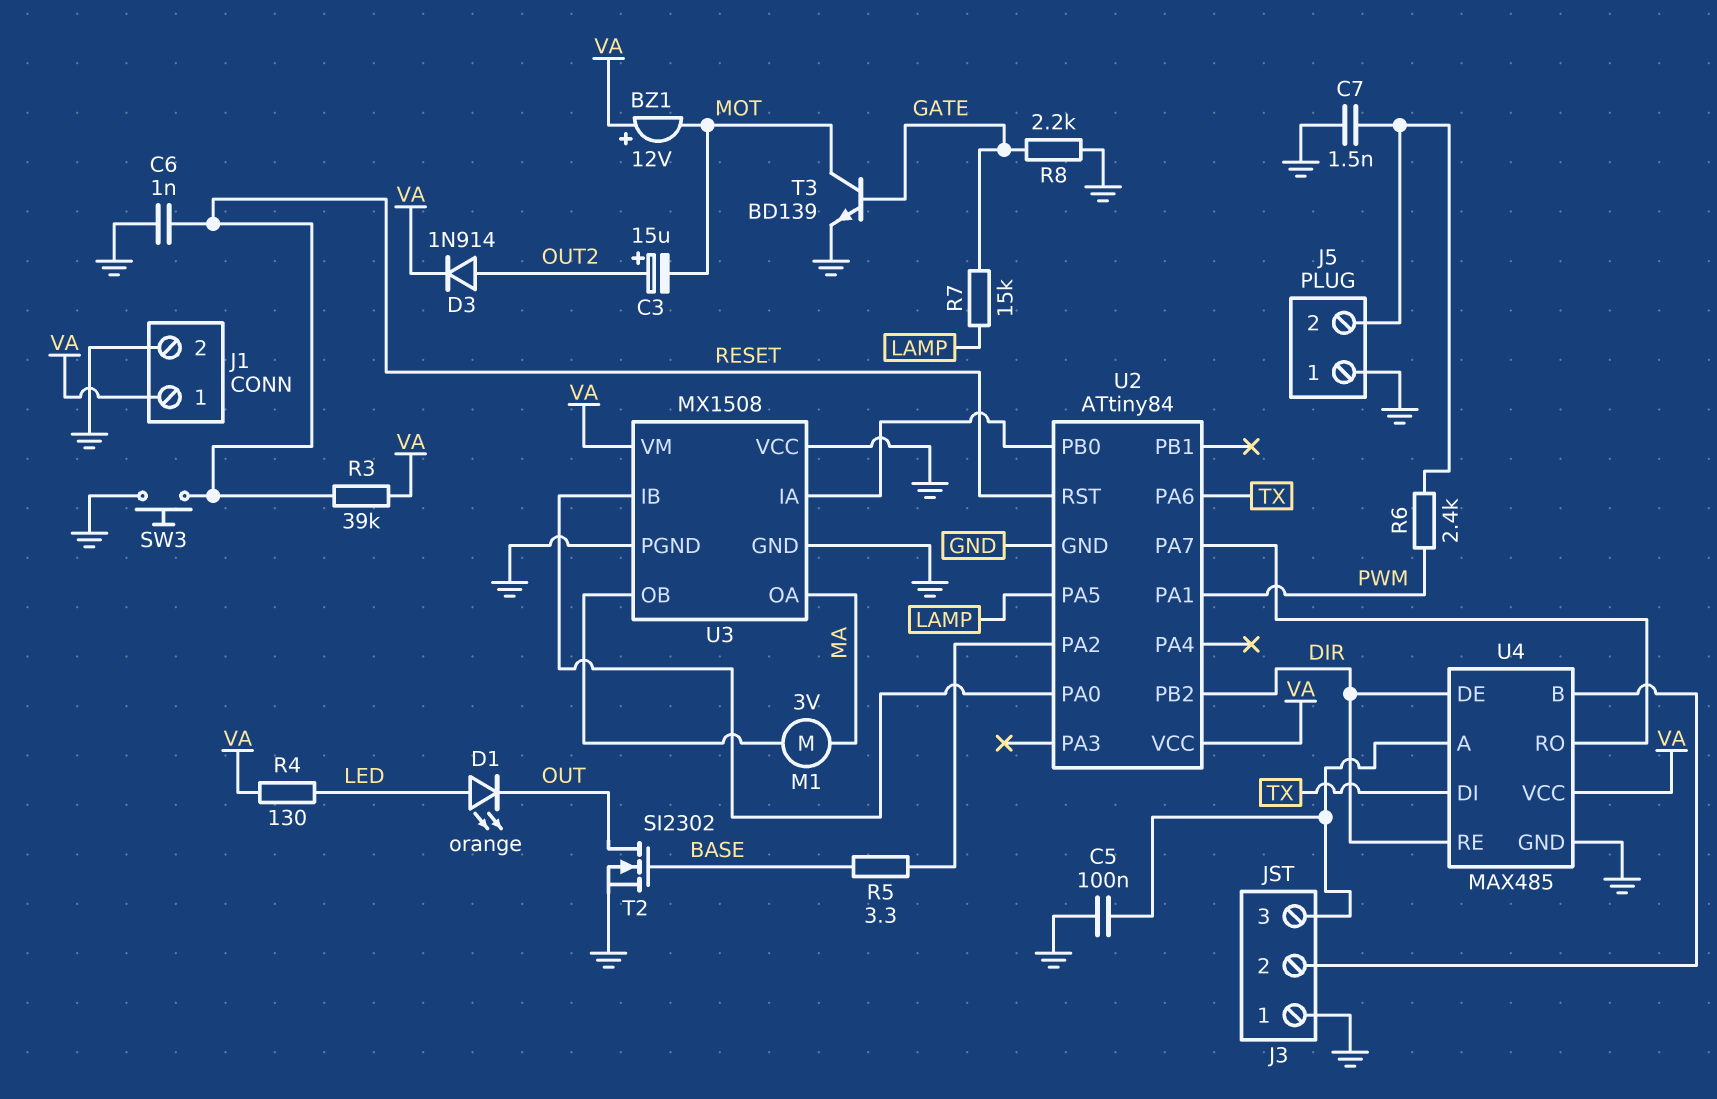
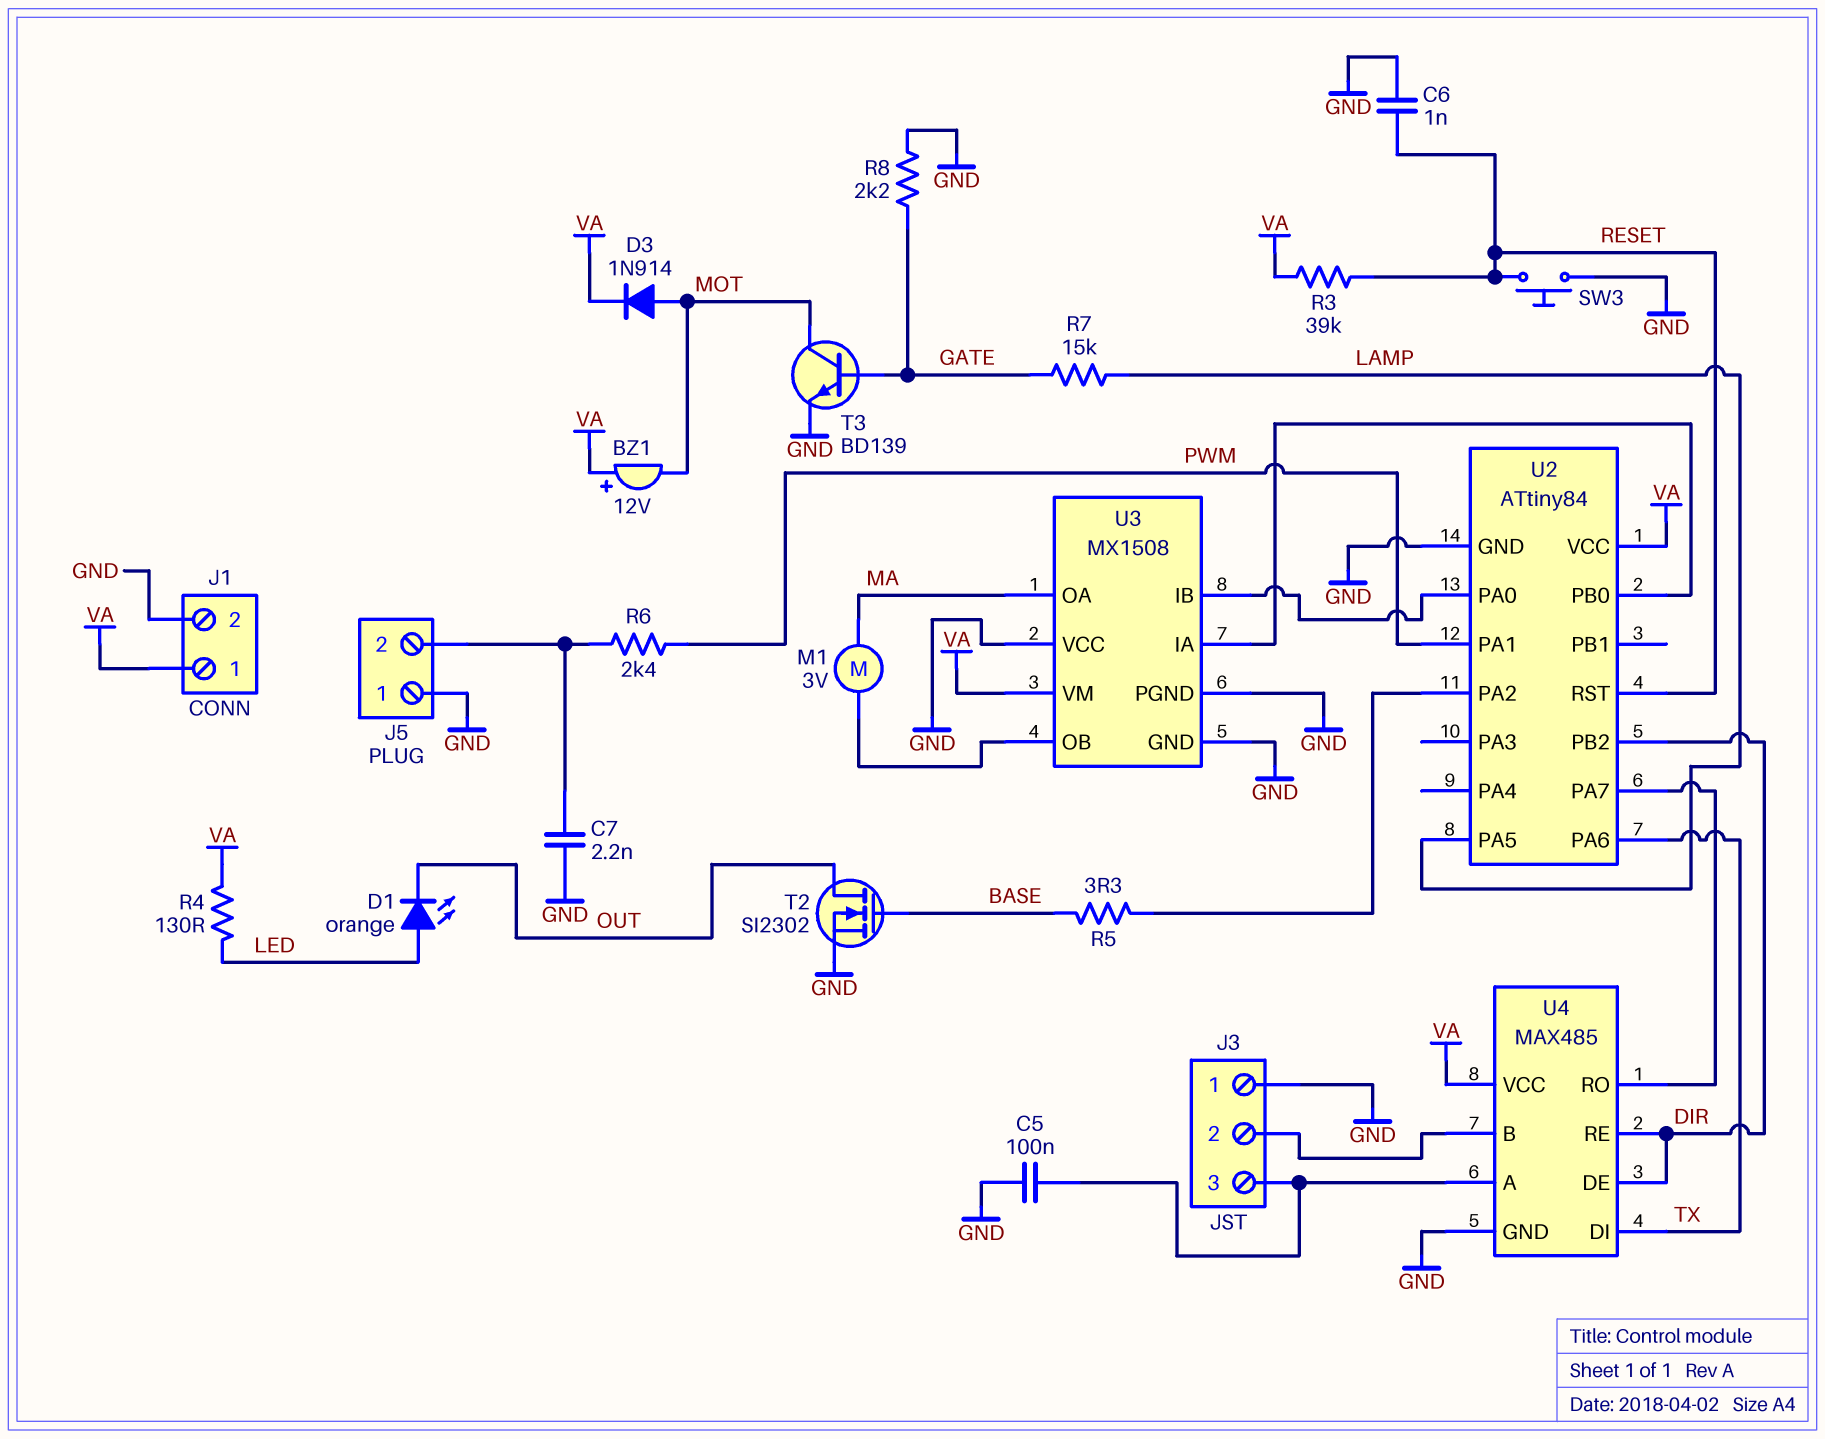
C3: 15uF (plus OUT2, minus MOT) -> none
C7: 1.5nF (GND, J5/2) -> 2.2nF (GND, J5/2)
D3: diode 1N914 (A OUT2, K VA) -> diode 1N914 (A MOT, K VA)

